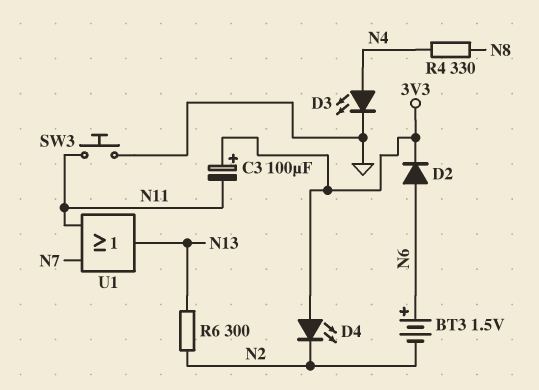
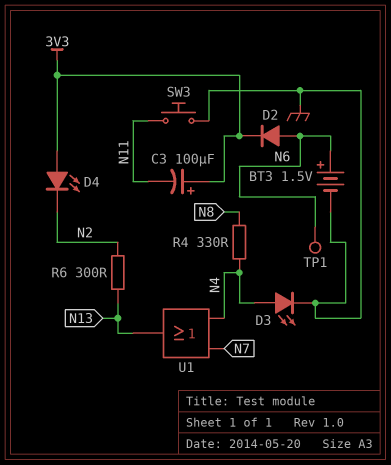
BT3: 1.5V (plus N6, minus N2) -> 1.5V (plus N6, minus GND)
TP1: none -> test point (N6)
U1: OR (in N7, in N11, out N13) -> OR (in N4, in N7, out N13)

